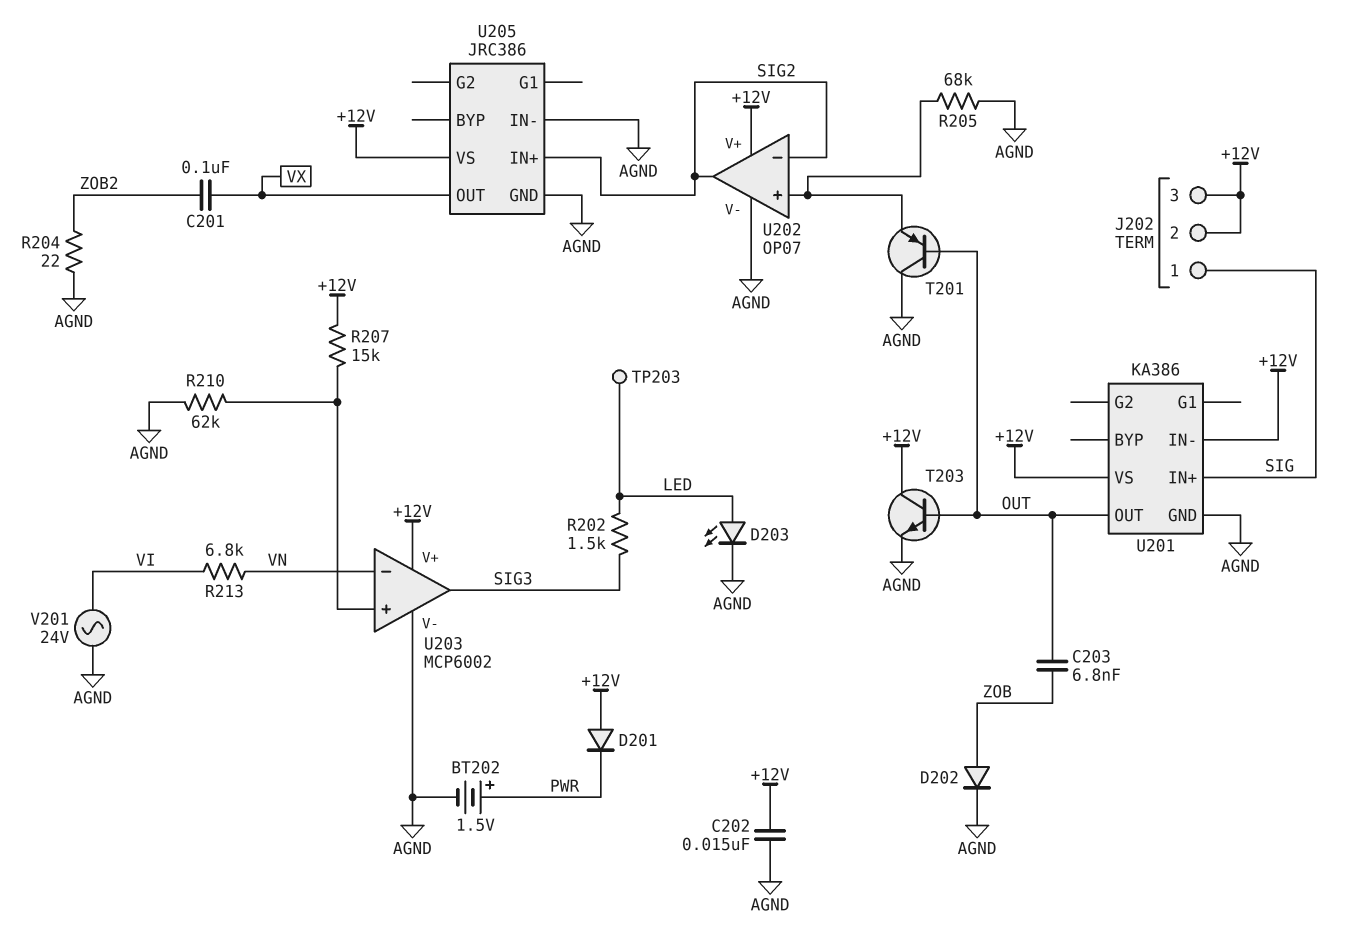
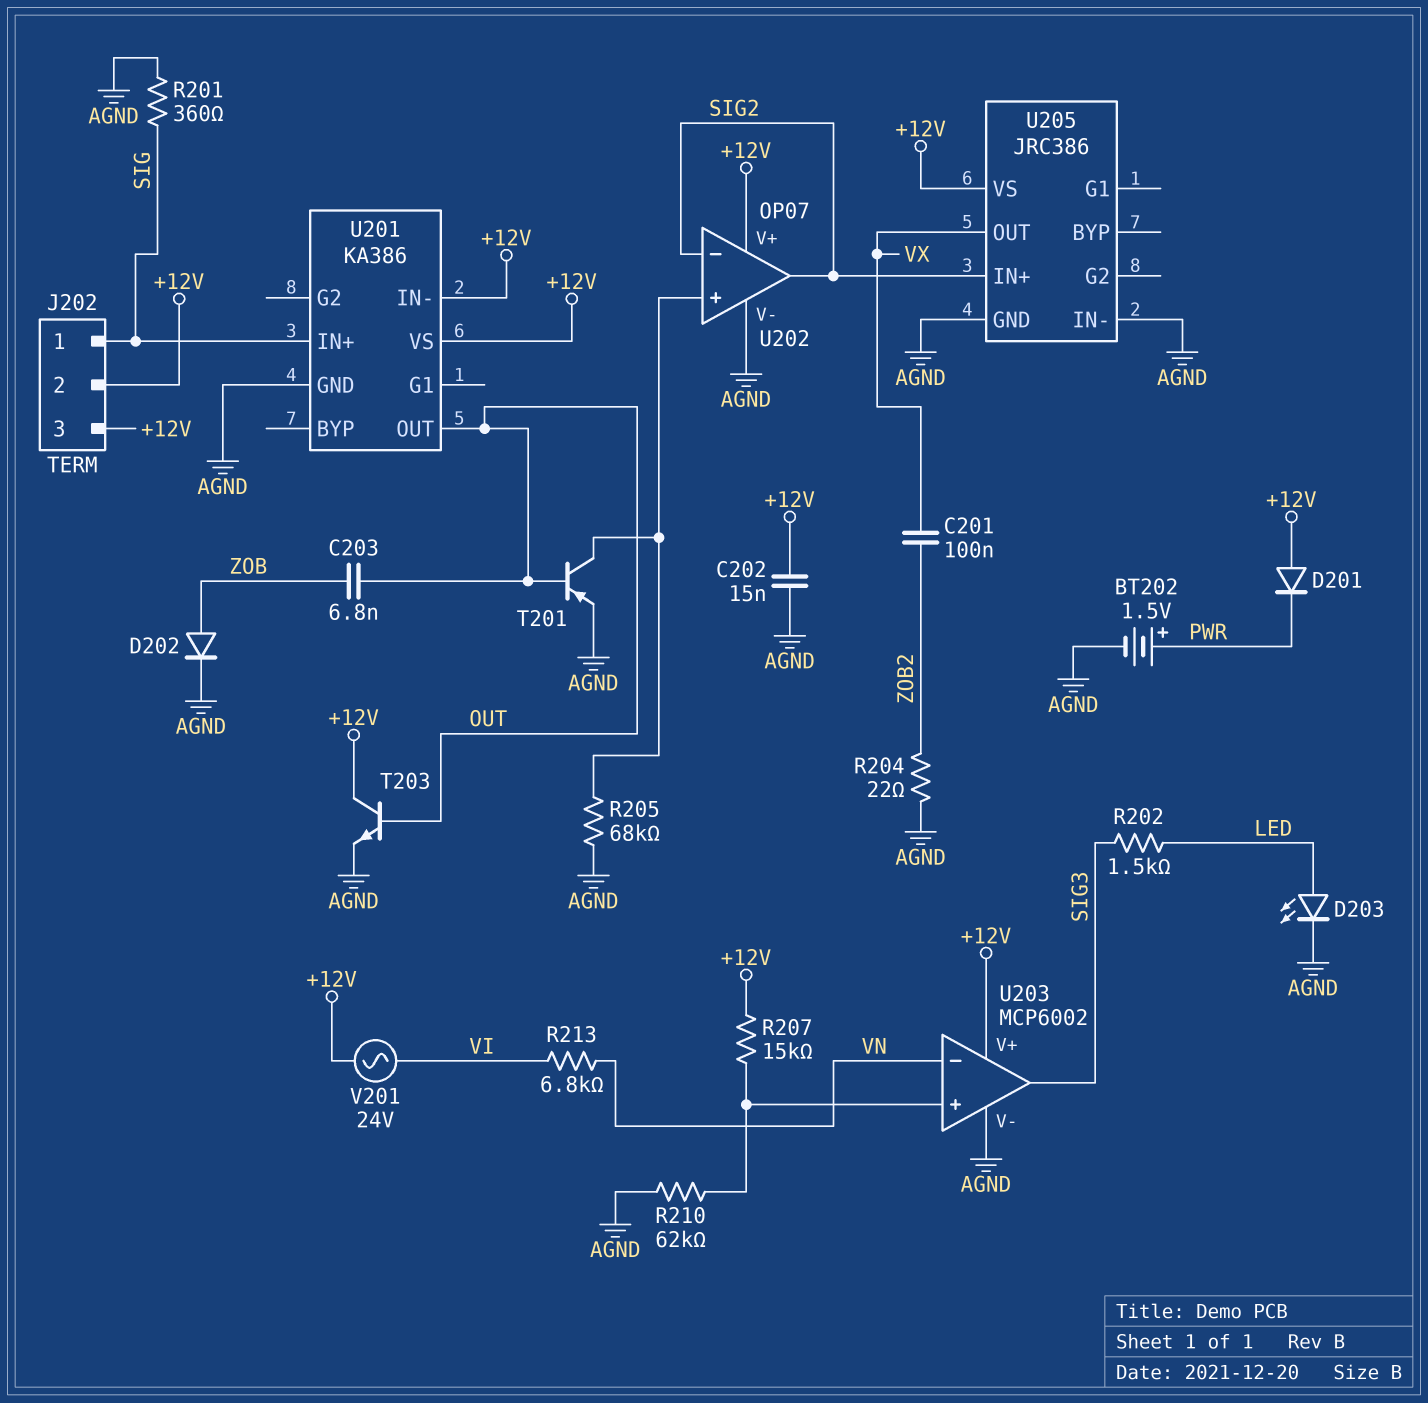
R201: none -> 360 (AGND, SIG)
T201: PNP (B OUT, C AGND, E U202/in+) -> PNP (B OUT, C U202/in+, E AGND)
TP203: test point (LED) -> none
V201: AC 24V (AGND, VI) -> AC 24V (+12V, VI)

